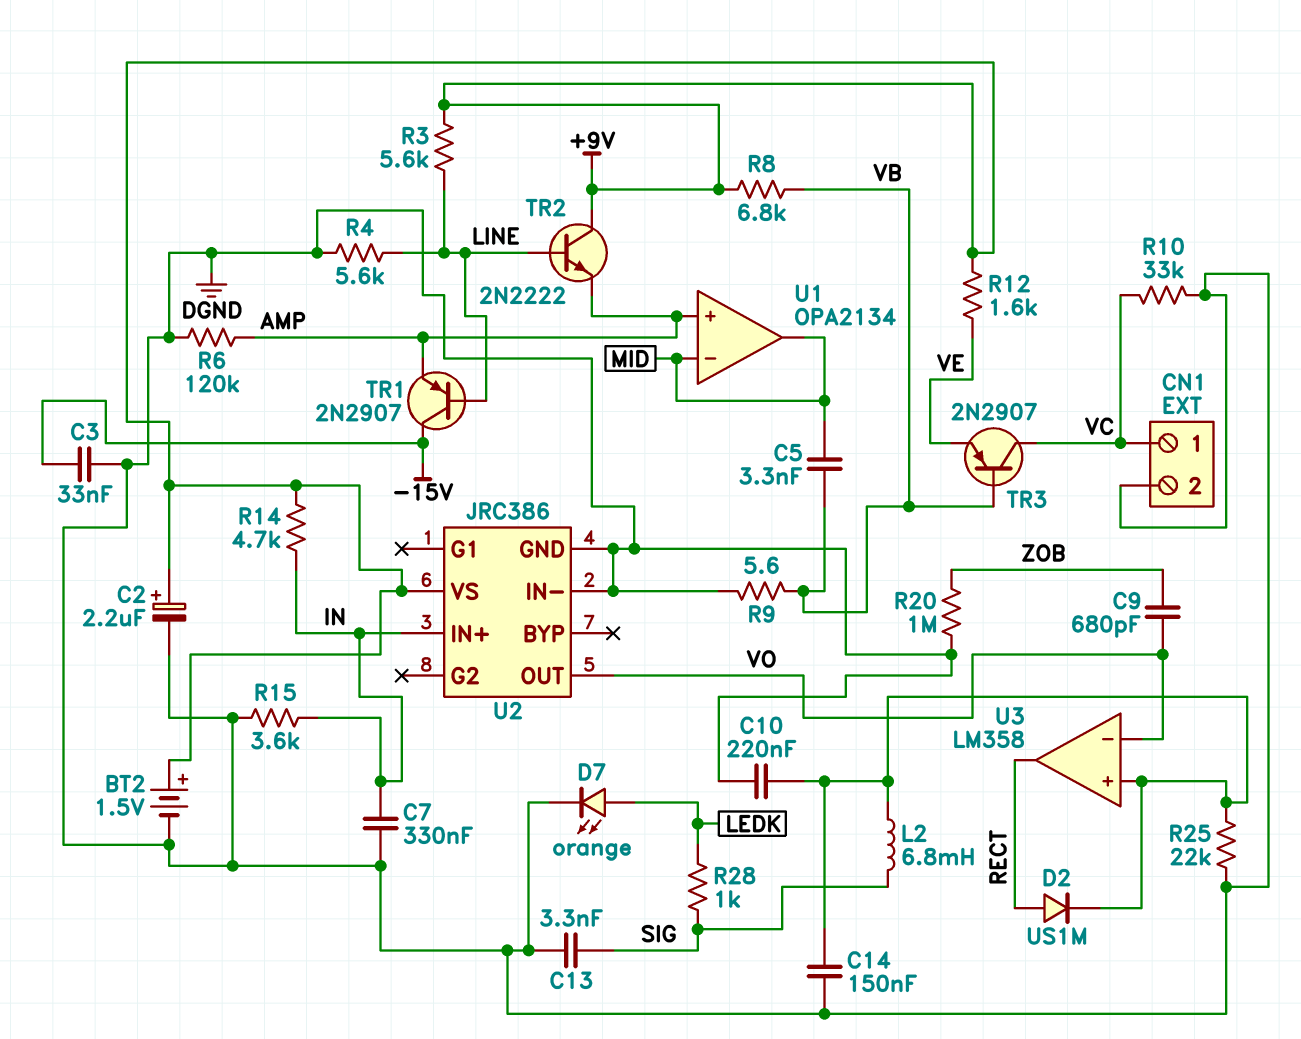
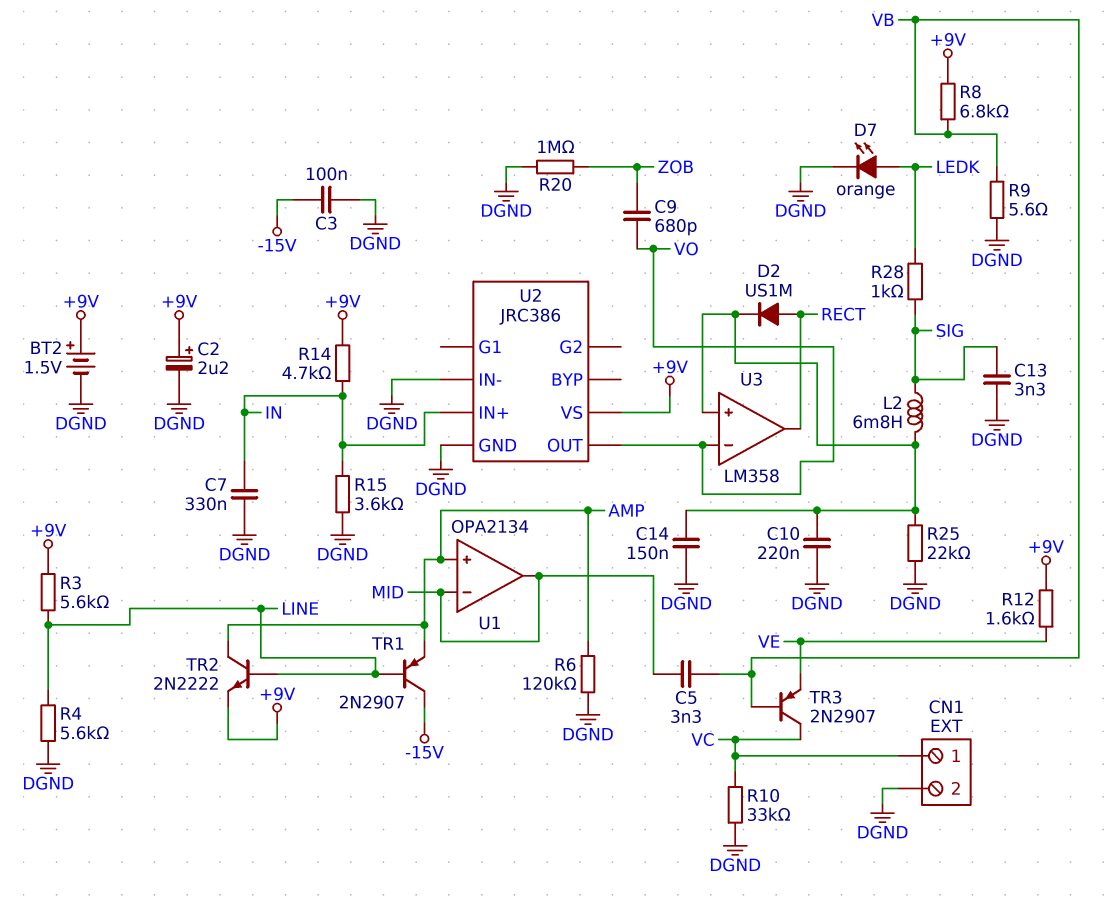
C3: 33nF (-15V, DGND) -> 100nF (-15V, DGND)
TR2: NPN 2N2222 (B LINE, C +9V, E AMP) -> NPN 2N2222 (B LINE, C AMP, E +9V)

